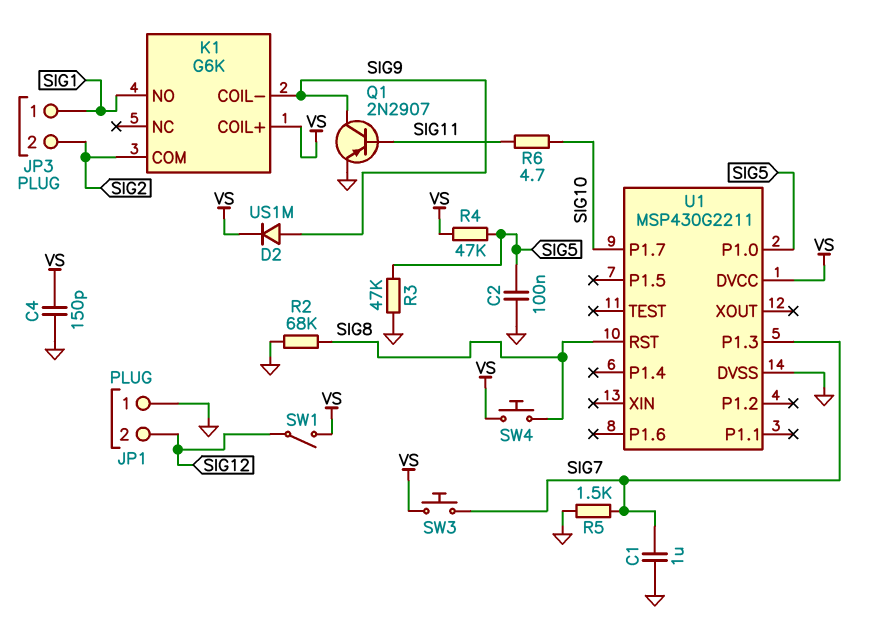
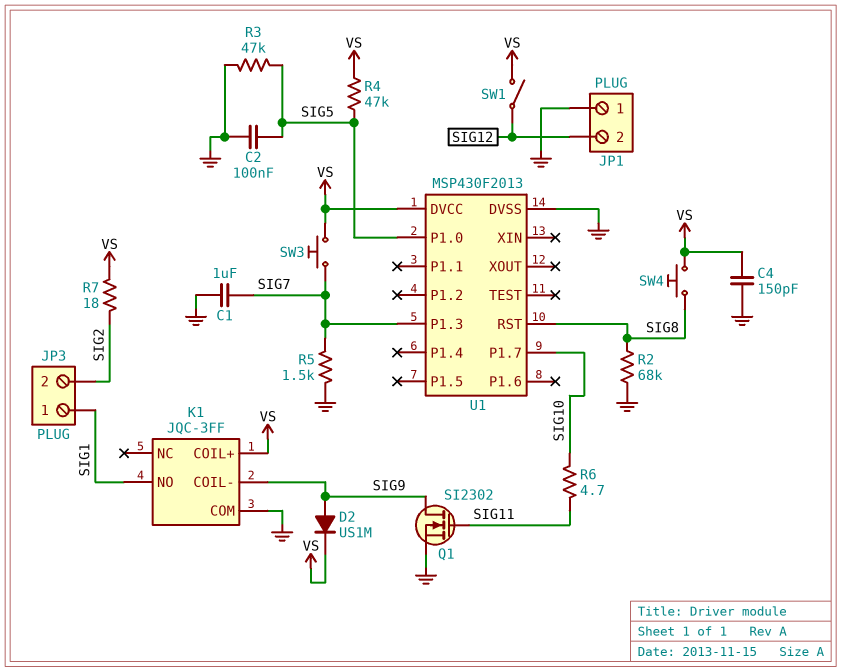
K1: G6K -> JQC-3FF
K1 pin COM: SIG2 -> GND
Q1: PNP 2N2907 (B SIG11, C SIG9, E GND) -> NMOS SI2302 (G SIG11, D SIG9, S GND)
R7: none -> 18 (SIG2, VS)
U1: MSP430G2211 -> MSP430F2013

